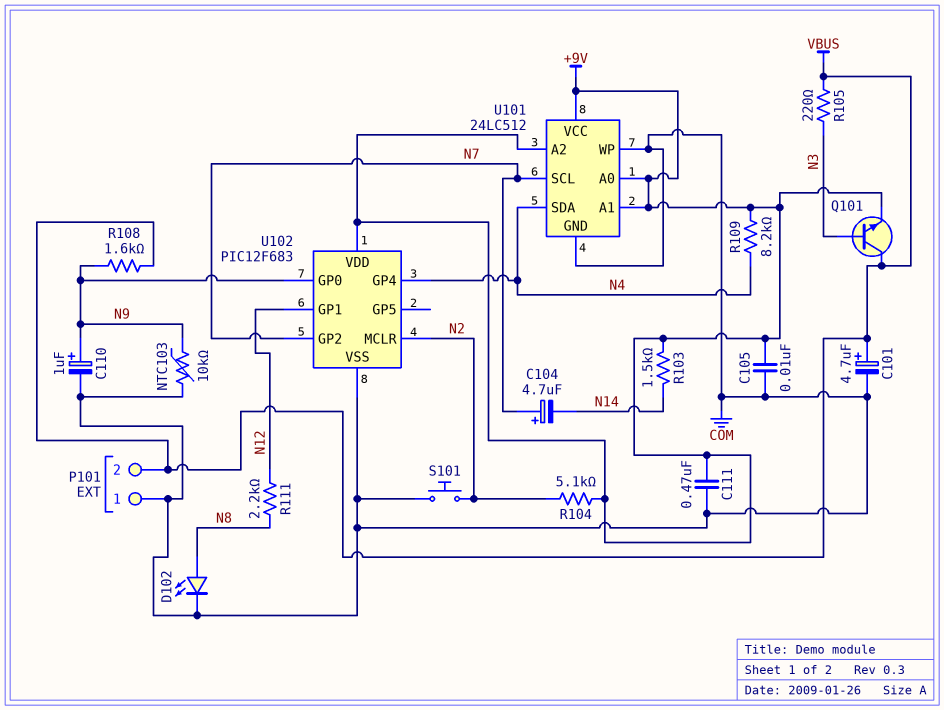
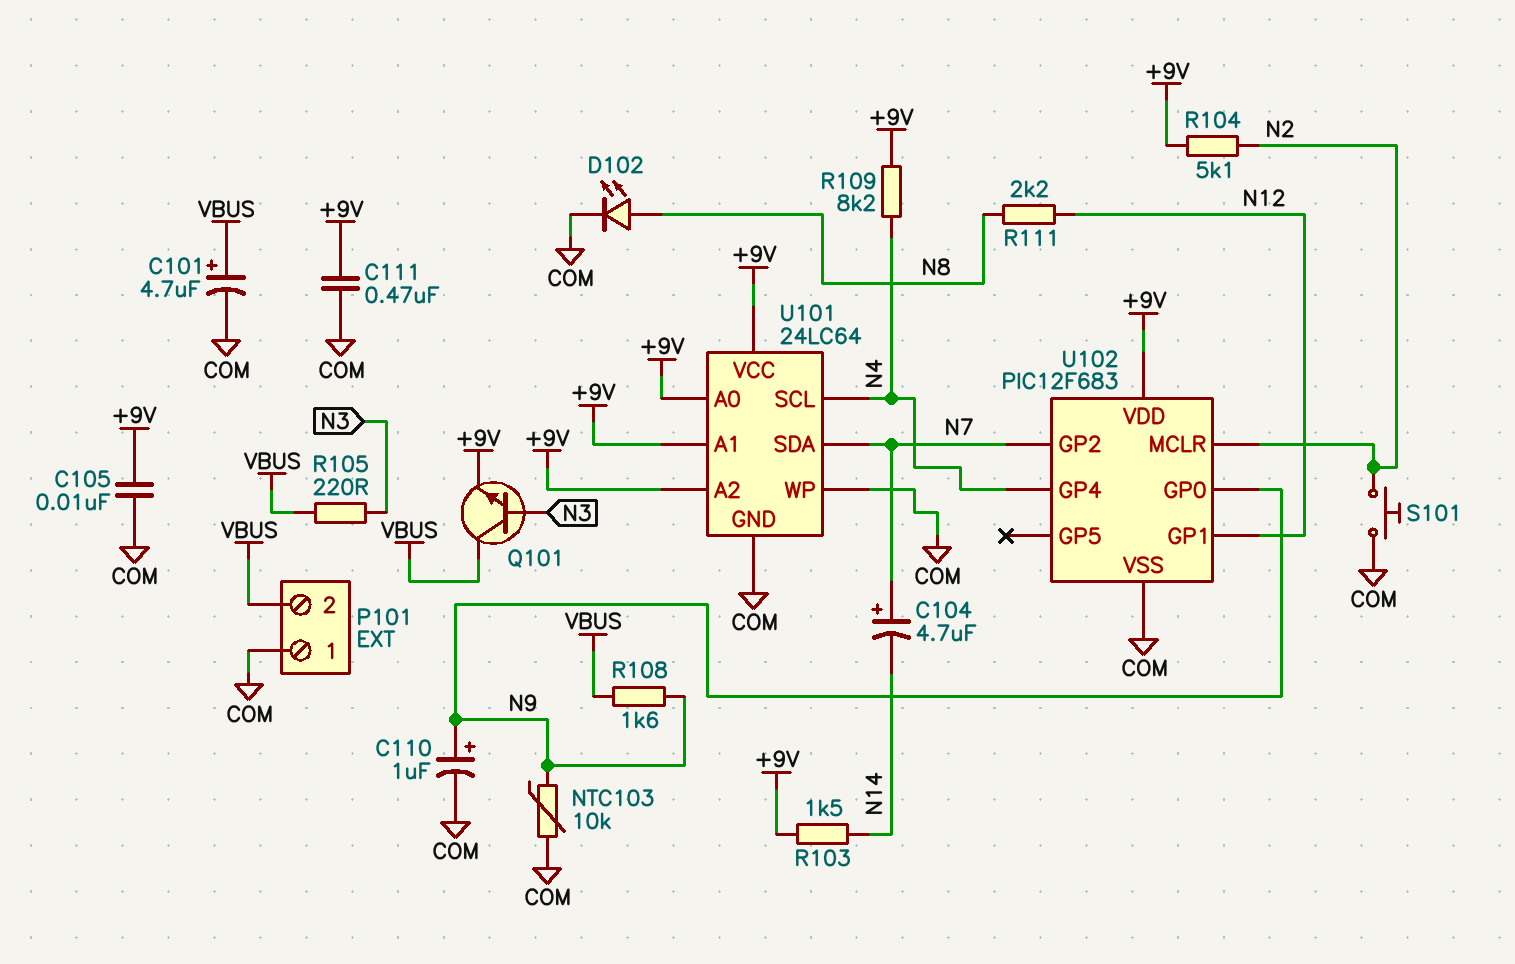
U101: 24LC512 -> 24LC64
U101 pin SCL: N7 -> N4
U101 pin SDA: N4 -> N7

